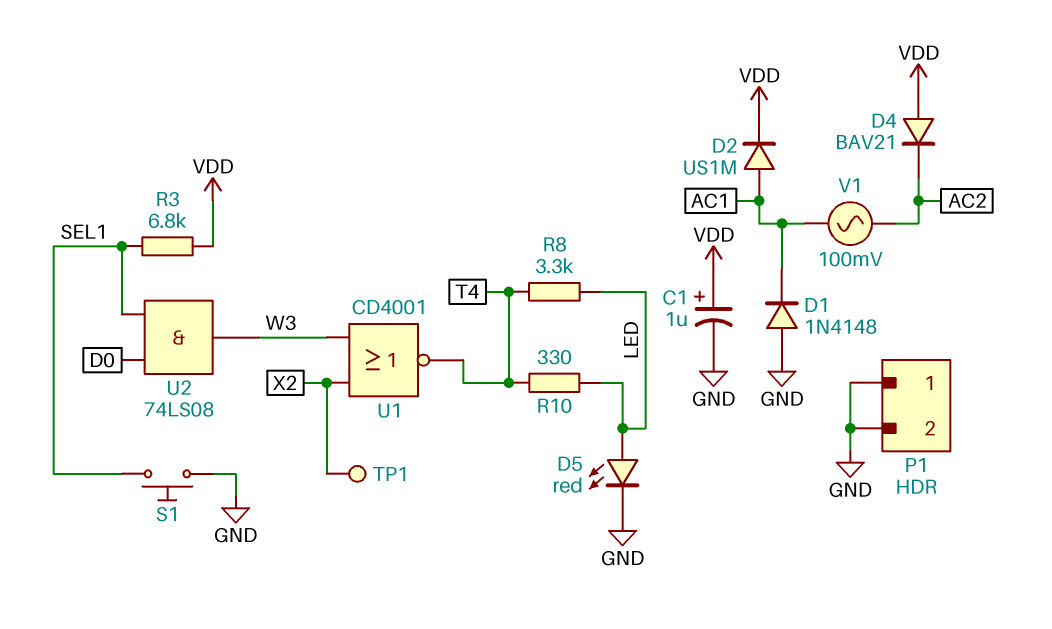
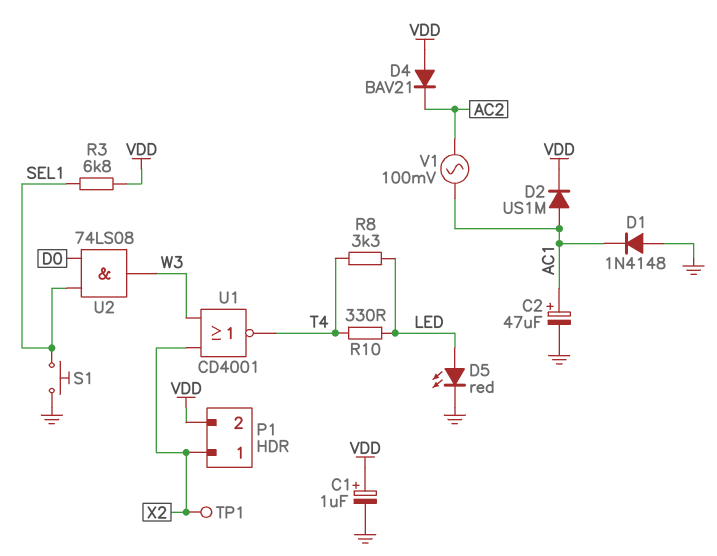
C2: none -> 47uF (plus AC1, minus GND)
P1 pin 1: GND -> X2
P1 pin 2: GND -> VDD

